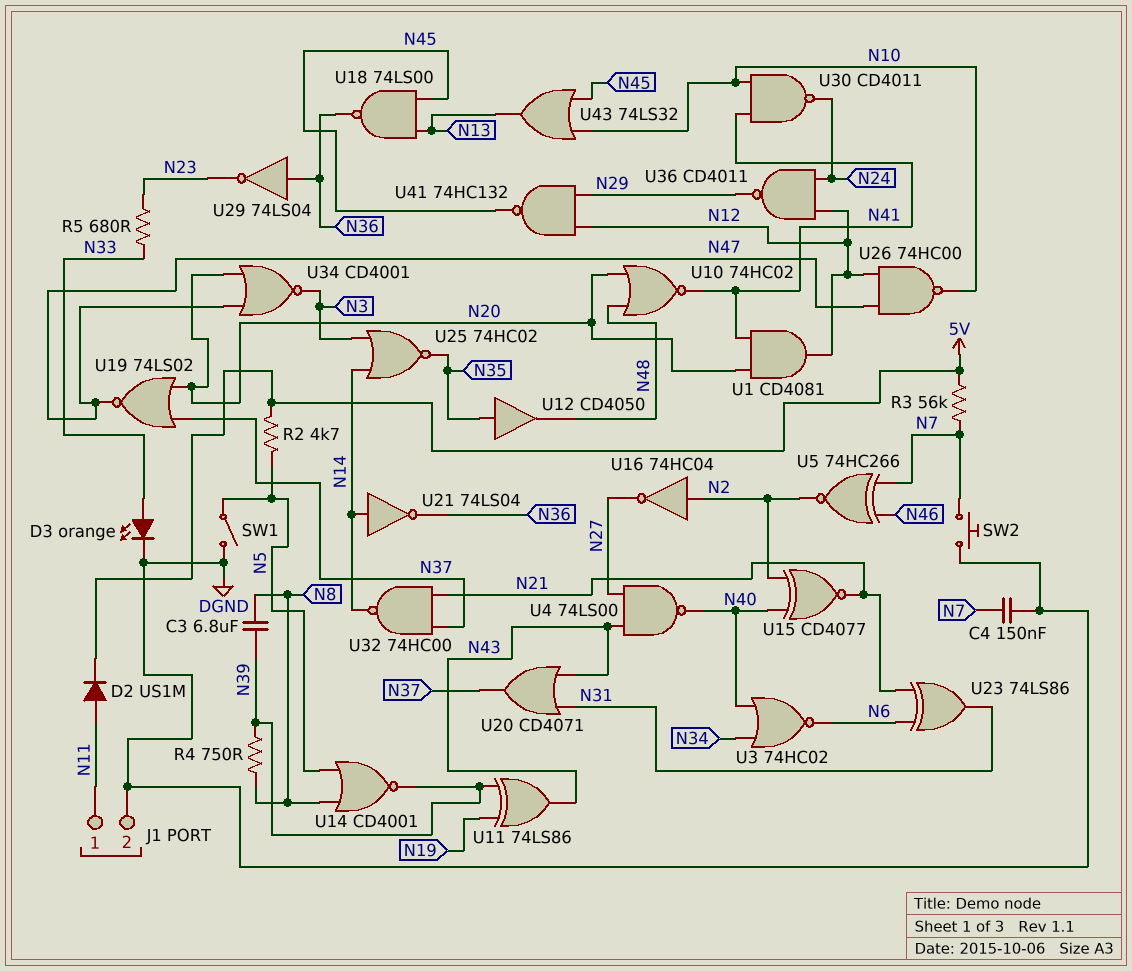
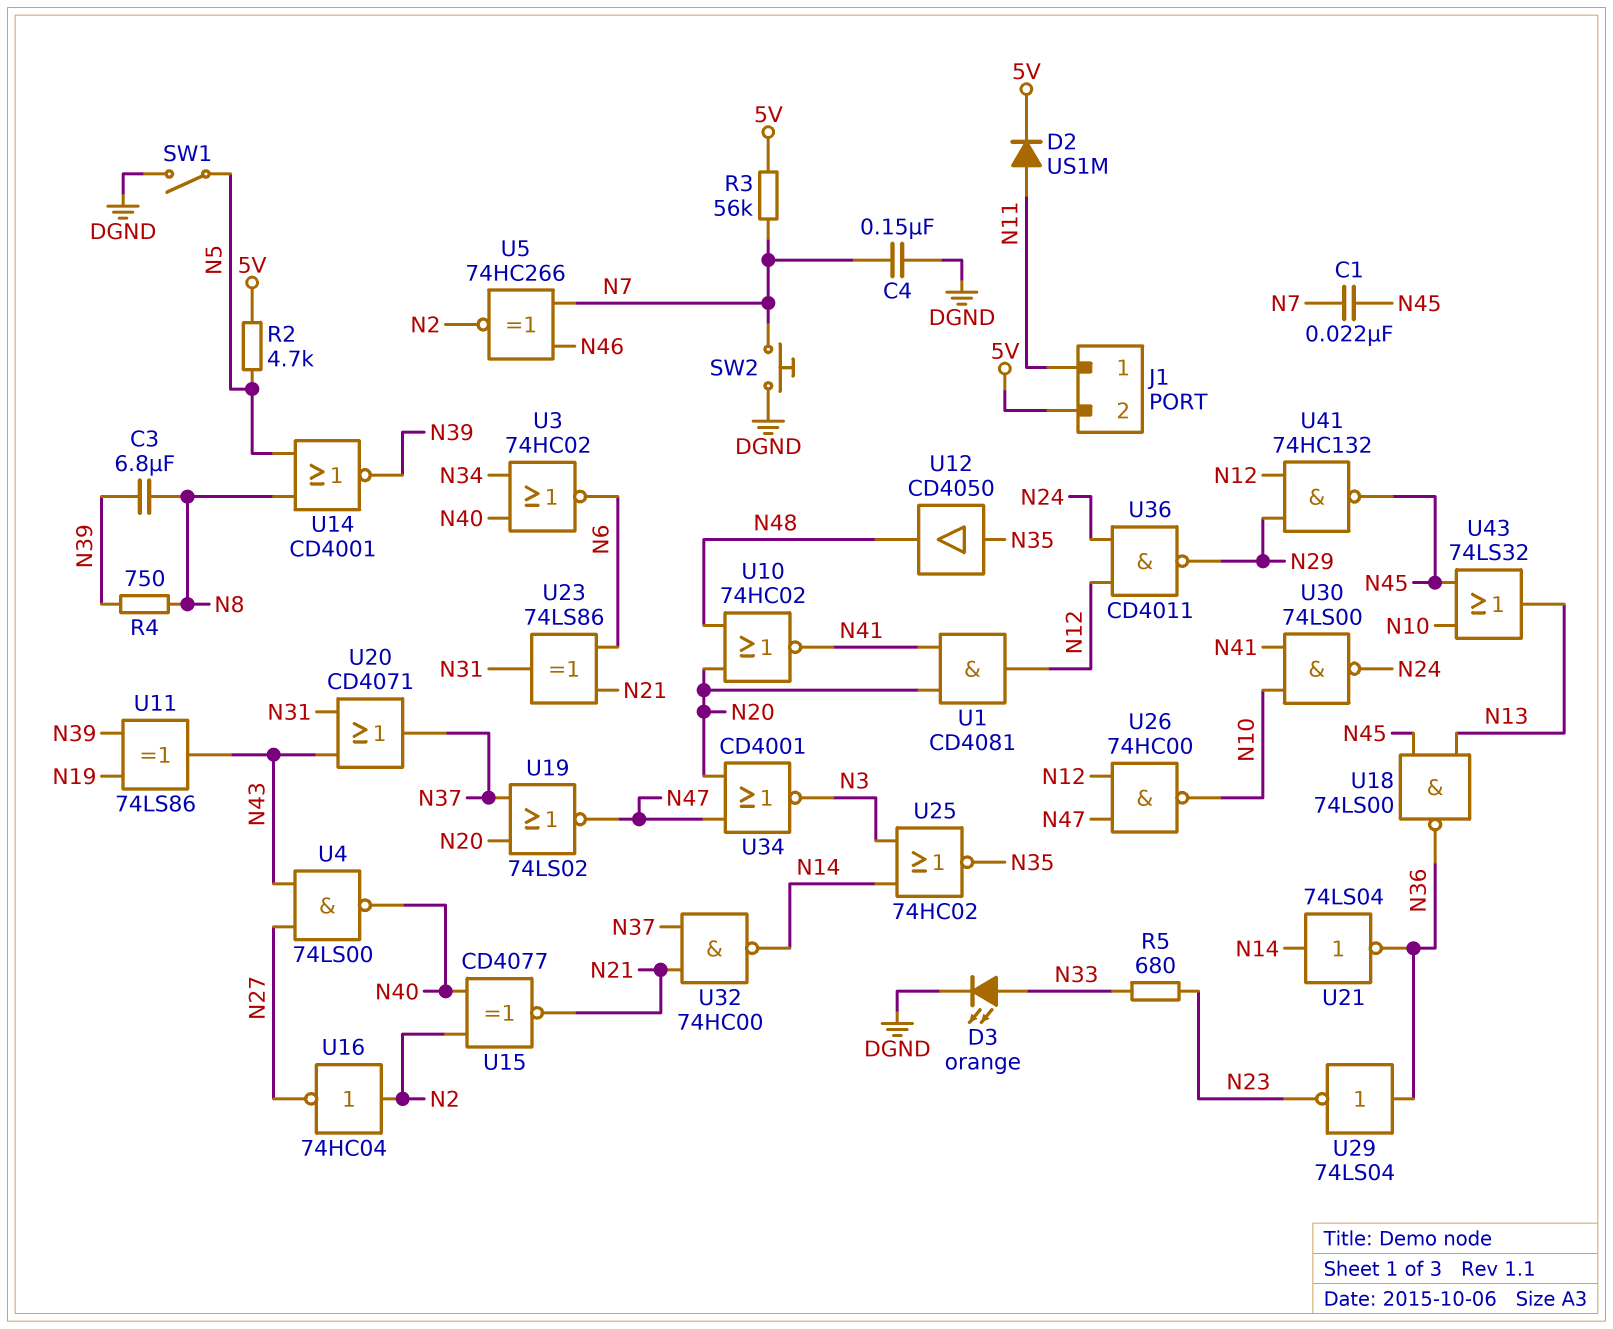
C1: none -> 22nF (N7, N45)
J1 pin 2: DGND -> 5V
U30: NAND CD4011 (in N10, in N41, out N24) -> NAND 74LS00 (in N10, in N41, out N24)

